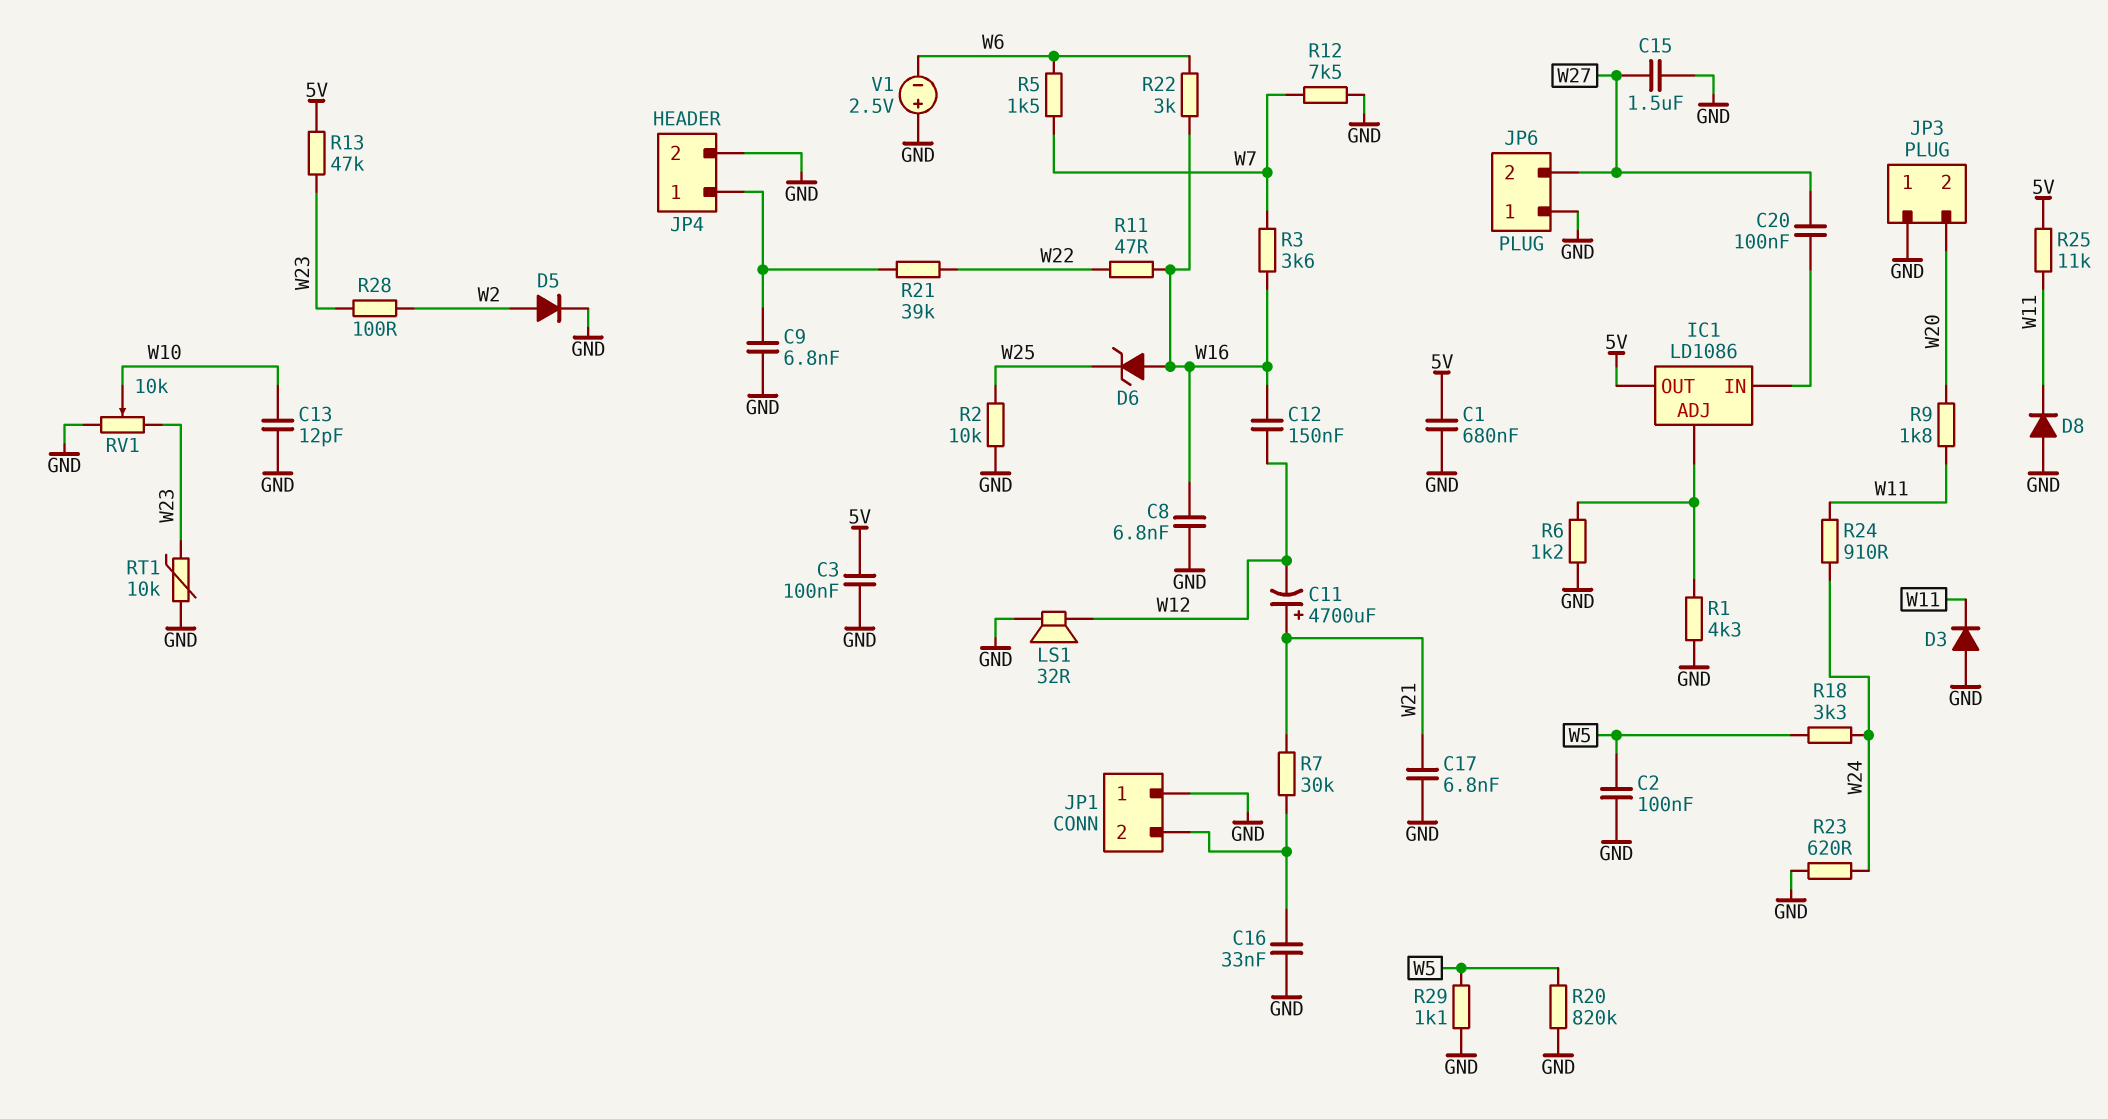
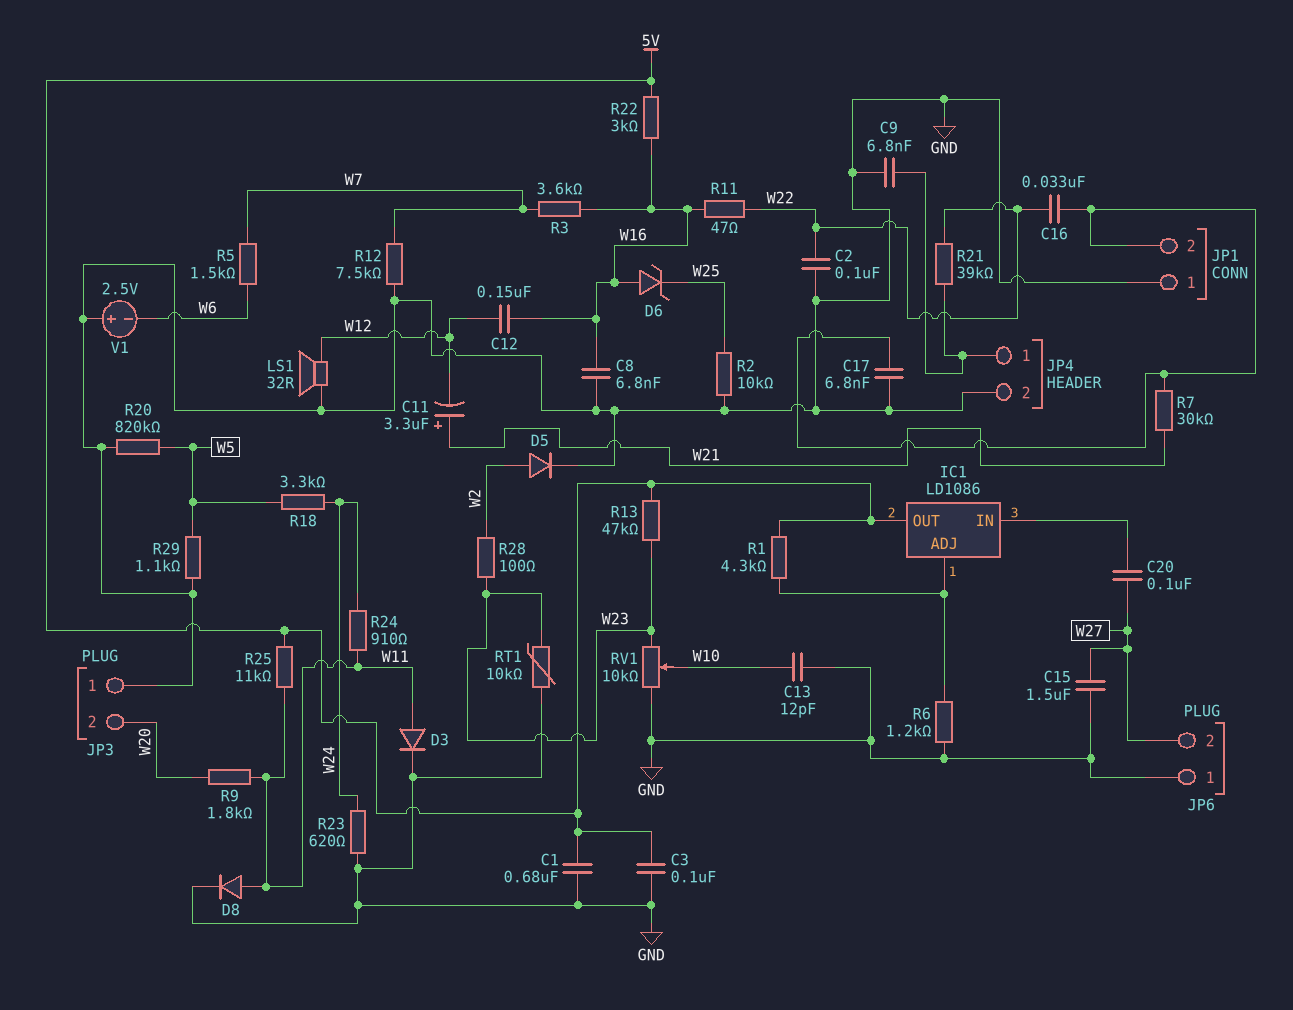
C2: 100nF (GND, W5) -> 100nF (GND, W22)
C11: 4700uF (plus W21, minus W12) -> 3.3uF (plus W21, minus W12)
C16: 33nF (GND, JP1/2) -> 33nF (JP1/2, W22)
C17: 6.8nF (GND, W21) -> 6.8nF (GND, JP1/2)
D3: diode (A GND, K W11) -> diode (A W11, K GND)
D8: diode (A GND, K W11) -> diode (A W11, K GND)
R1: 4.3k (GND, IC1/ADJ) -> 4.3k (5V, IC1/ADJ)
R22: 3k (W6, W16) -> 3k (5V, W16)

